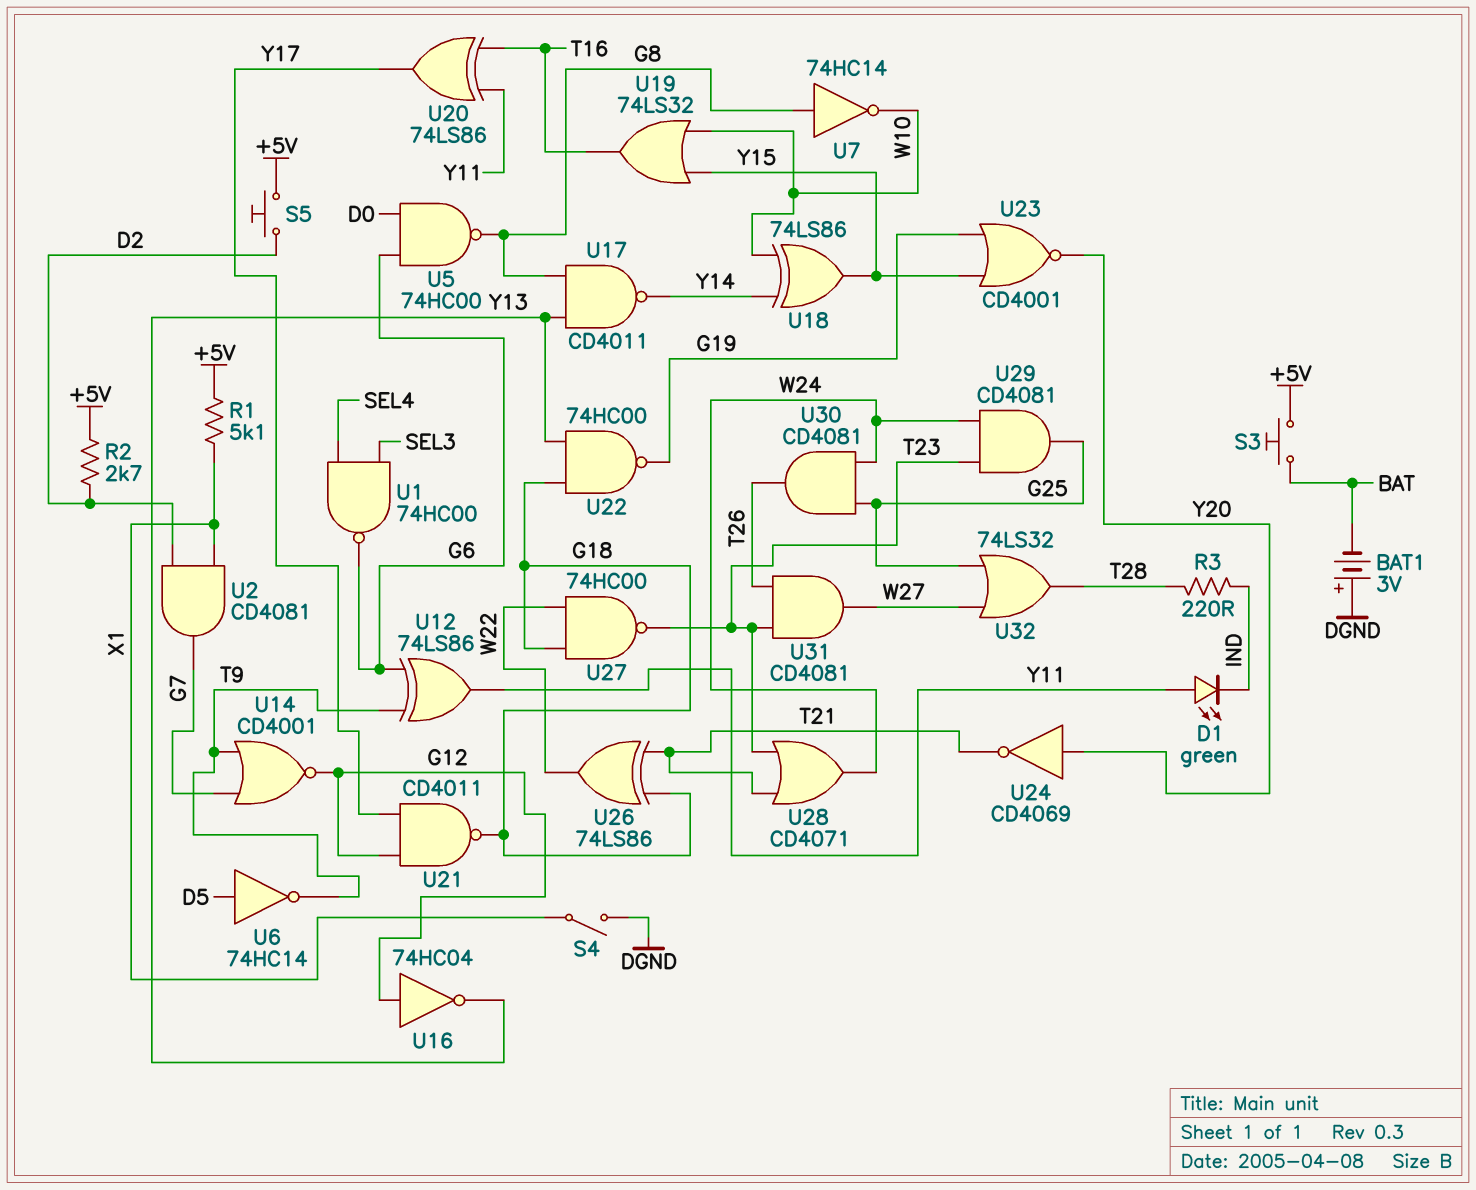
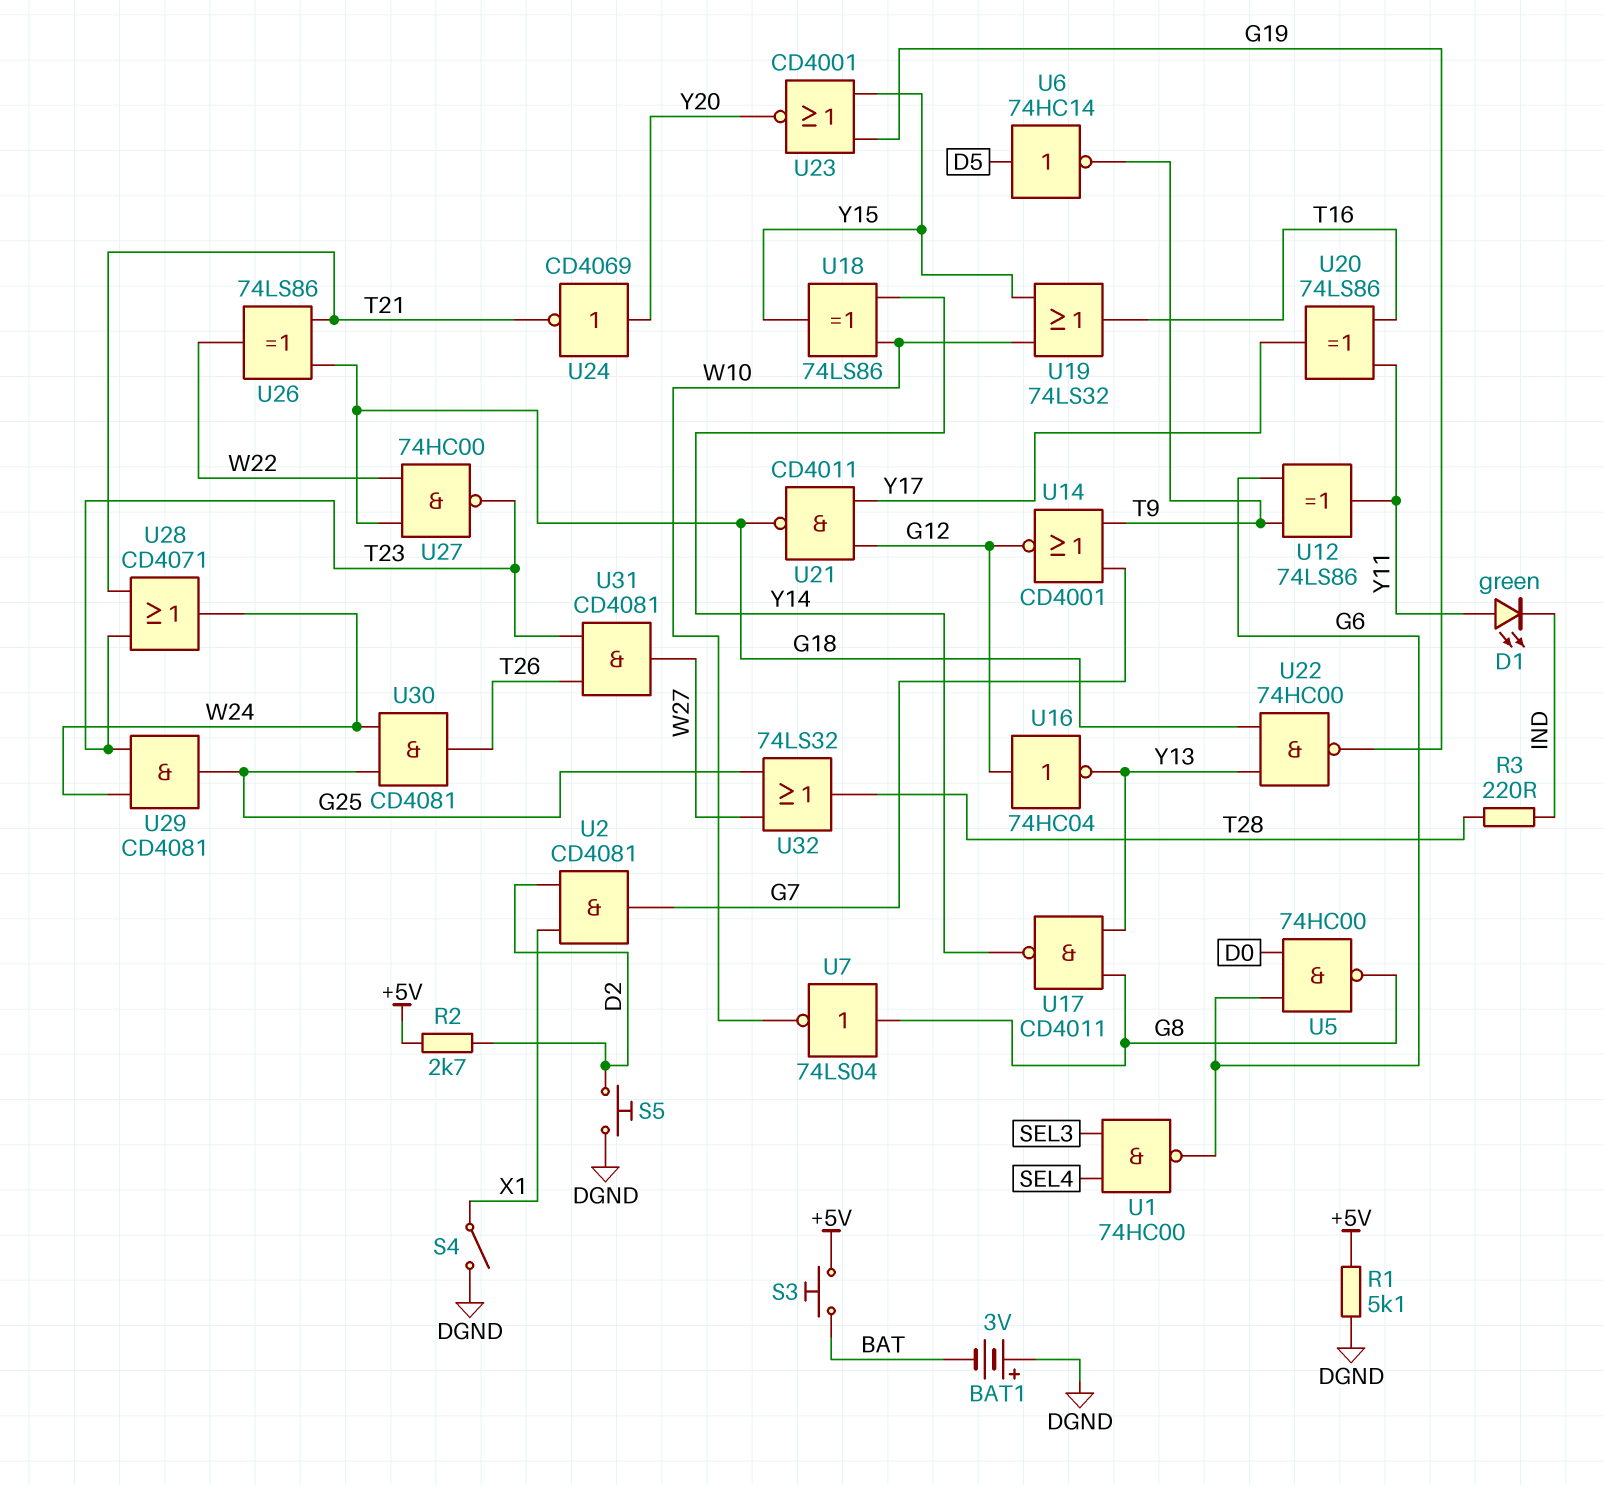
R1: 5.1k (+5V, X1) -> 5.1k (+5V, DGND)
S5: button (+5V, D2) -> button (D2, DGND)
U7: NOT 74HC14 (in G8, out W10) -> NOT 74LS04 (in G8, out W10)

